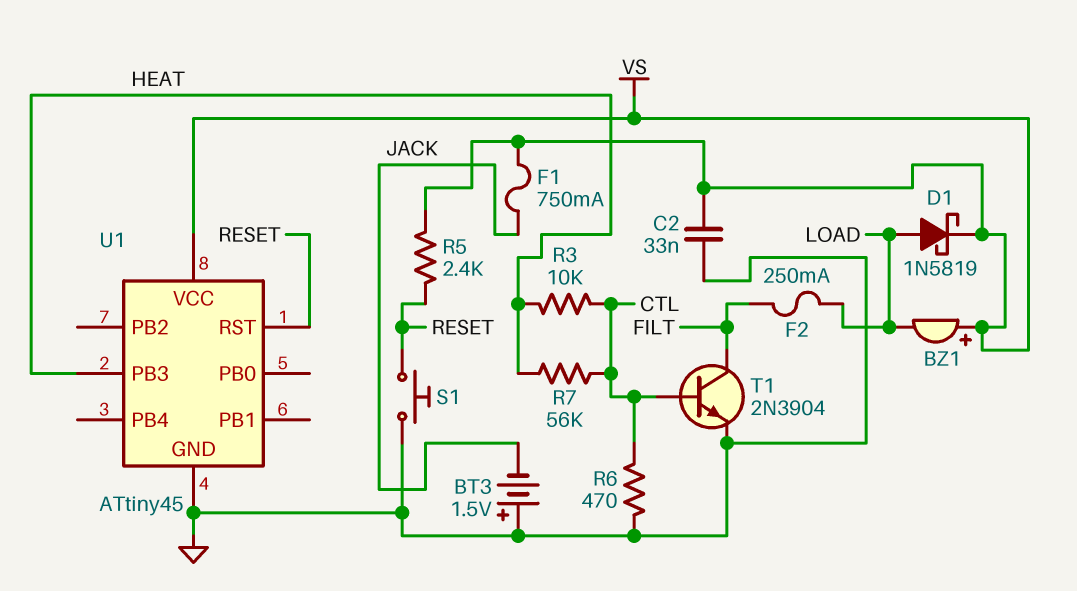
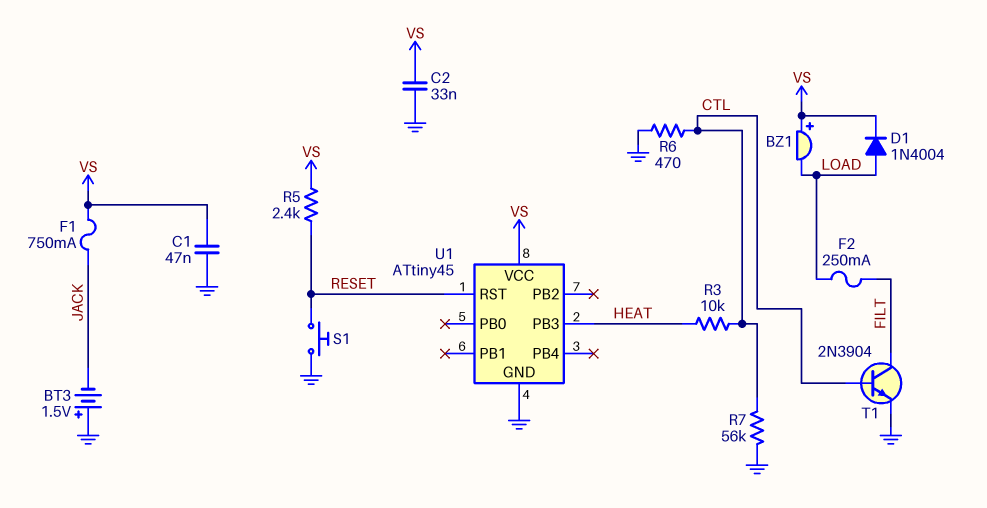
C1: none -> 47nF (GND, VS)
D1: schottky 1N5819 (A LOAD, K VS) -> diode 1N4004 (A LOAD, K VS)
R7: 56k (CTL, HEAT) -> 56k (CTL, GND)

